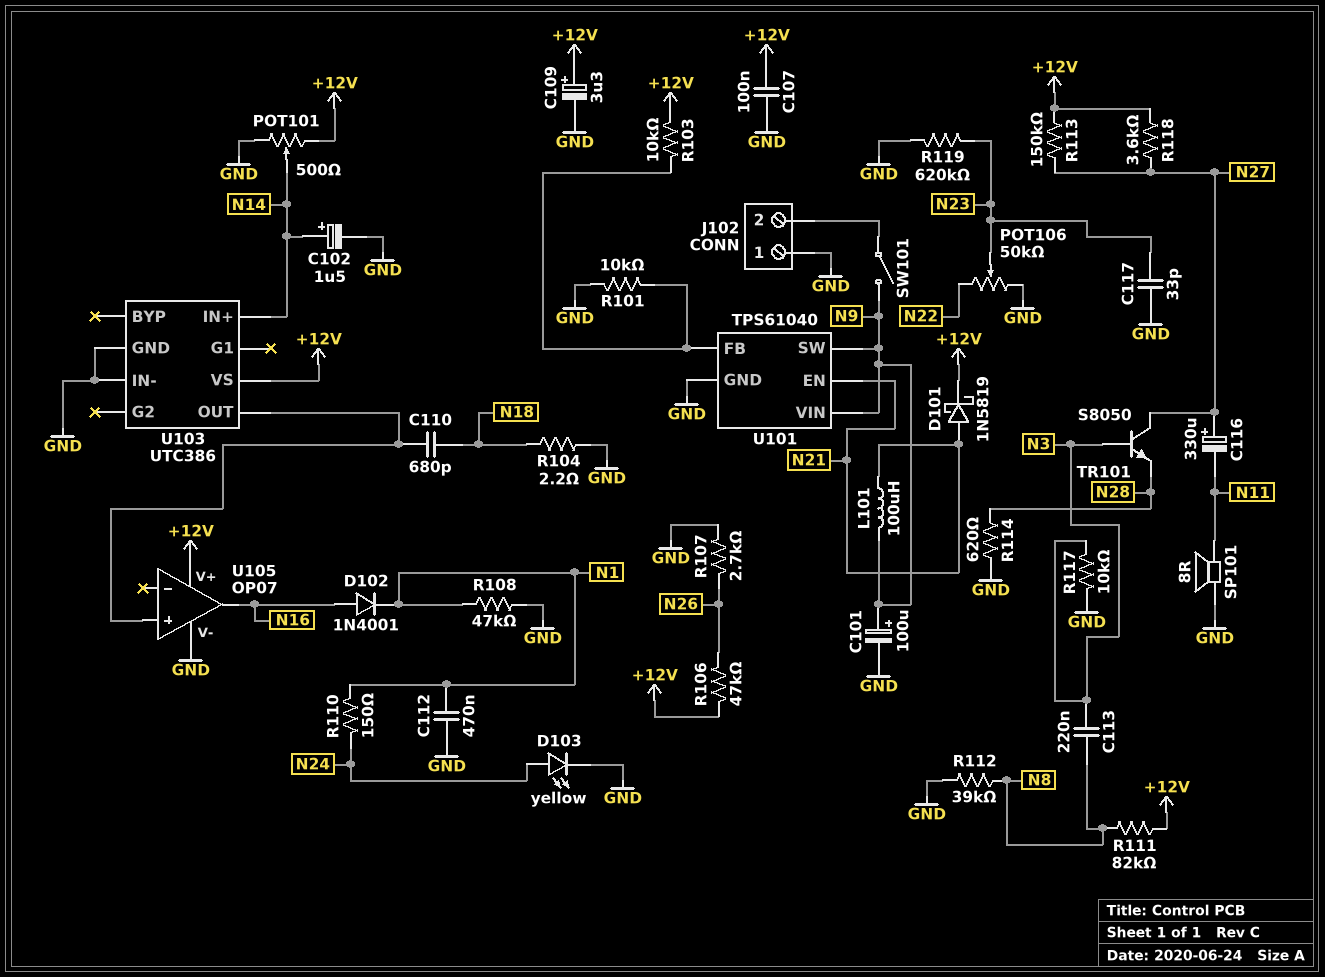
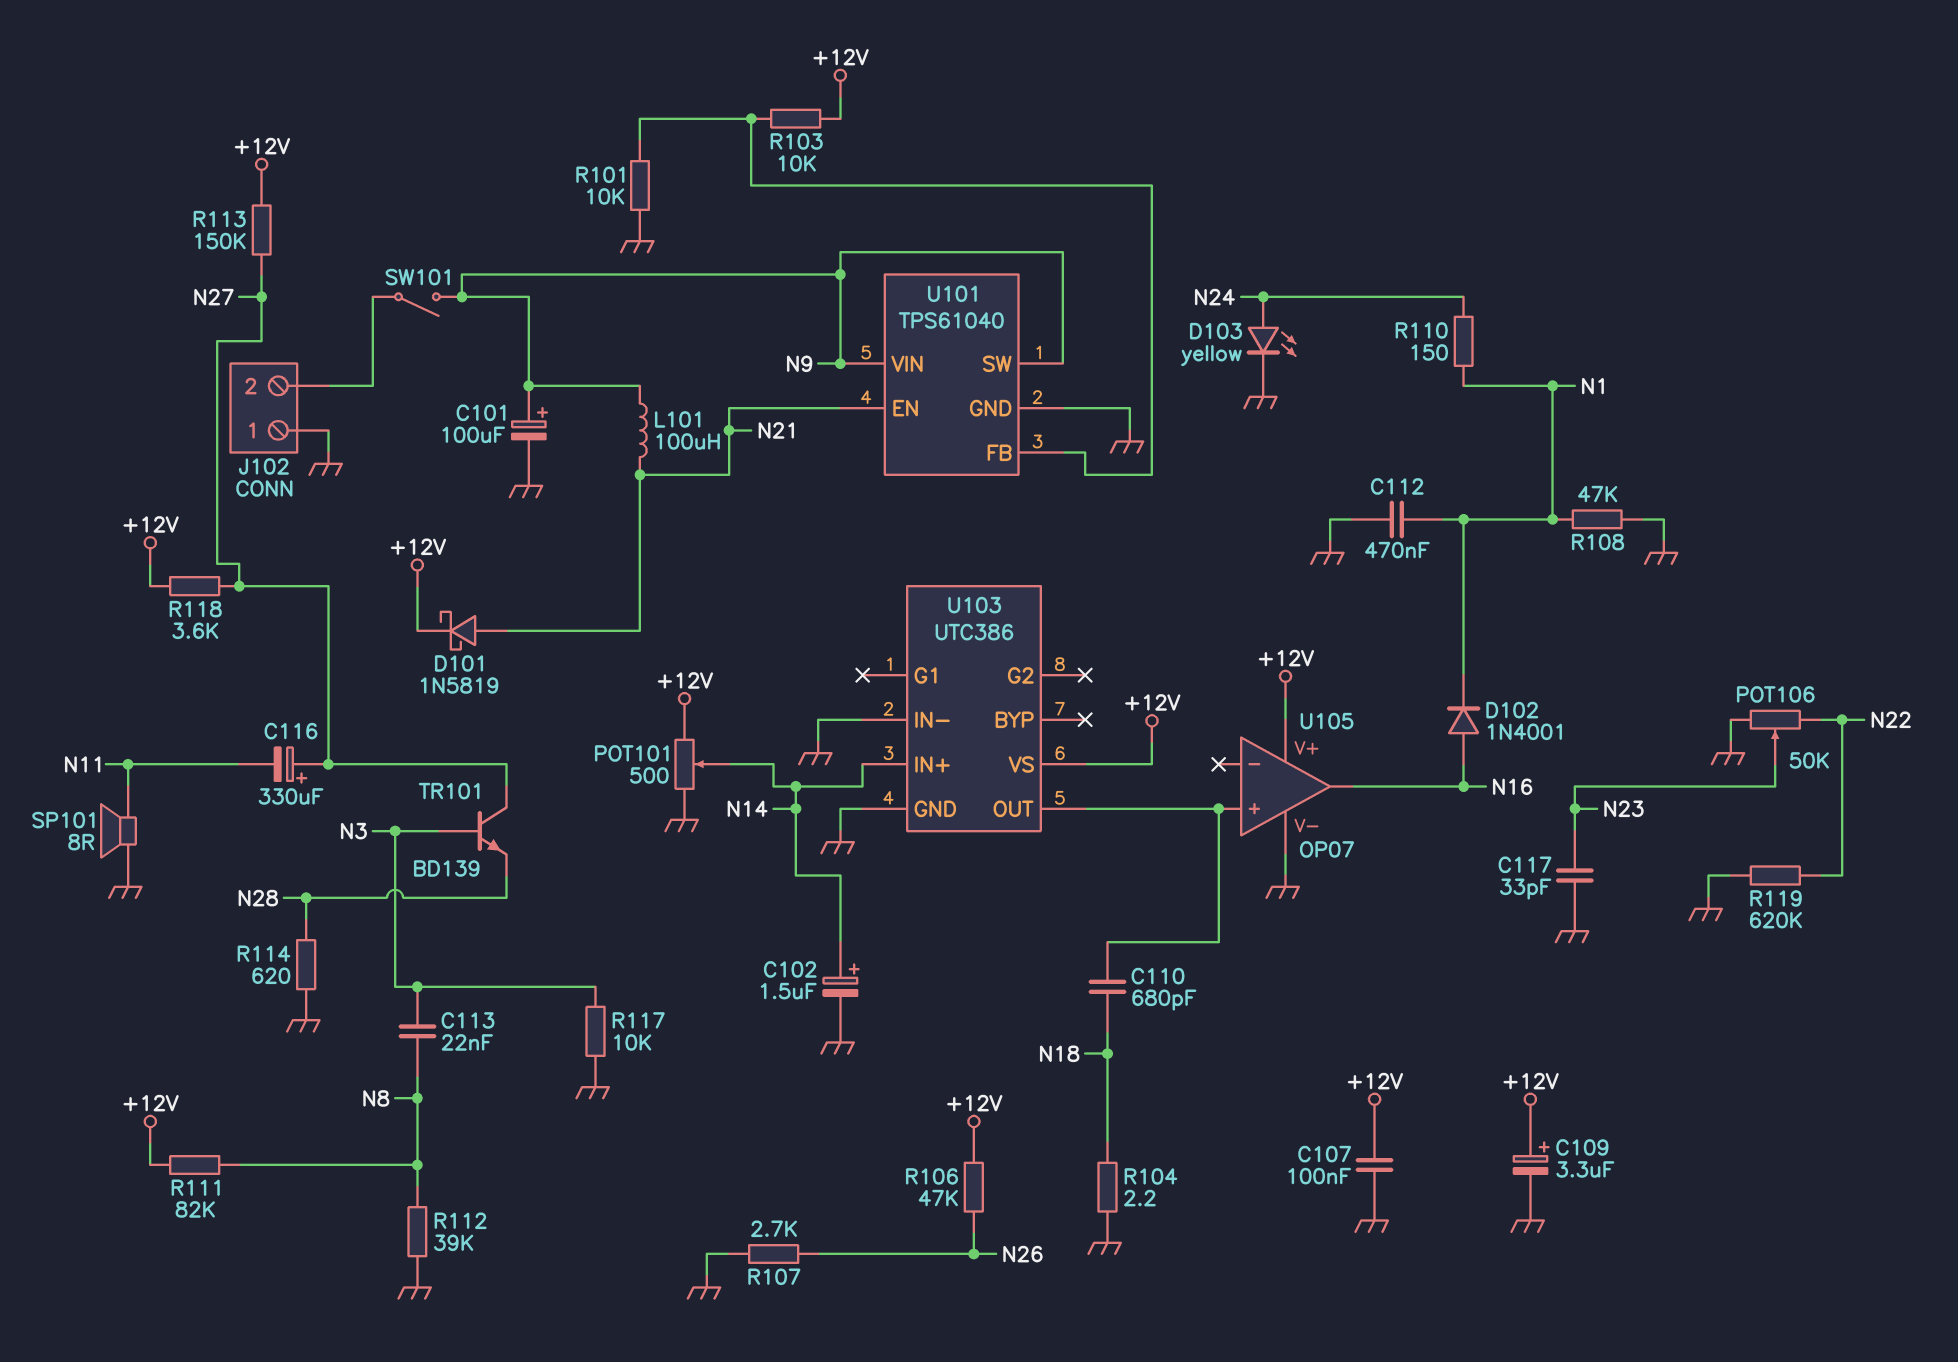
C113: 220nF (N3, N8) -> 22nF (N3, N8)
R119: 620k (GND, N23) -> 620k (GND, N22)
TR101: NPN S8050 (B N3, C N27, E N28) -> NPN BD139 (B N3, C N27, E N28)

